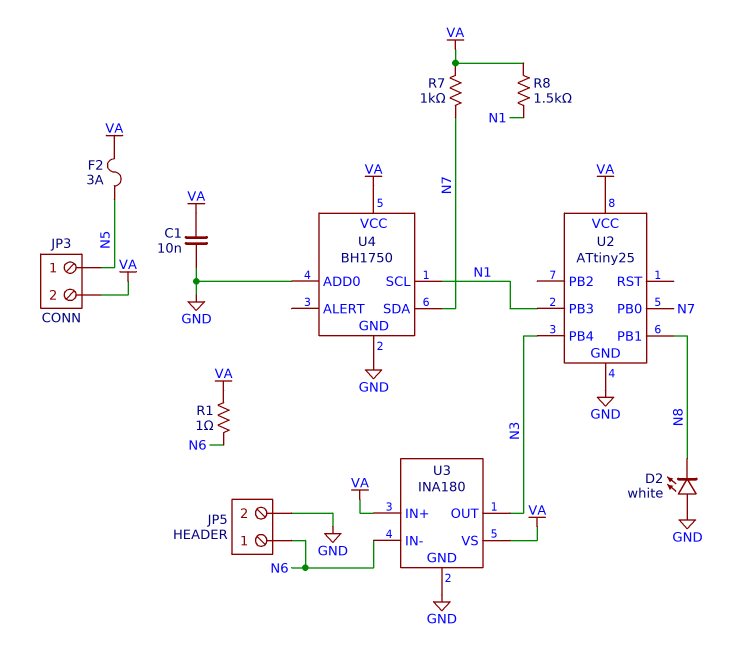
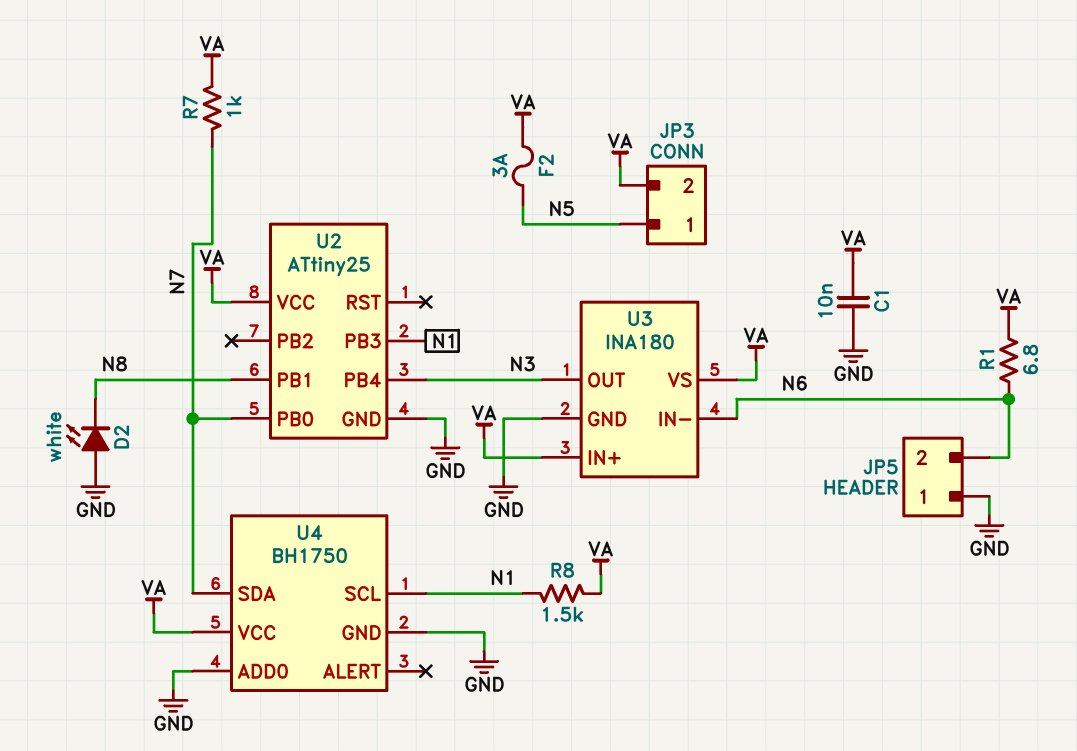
JP5 pin 1: N6 -> GND
JP5 pin 2: GND -> N6
R1: 1 (N6, VA) -> 6.8 (N6, VA)

